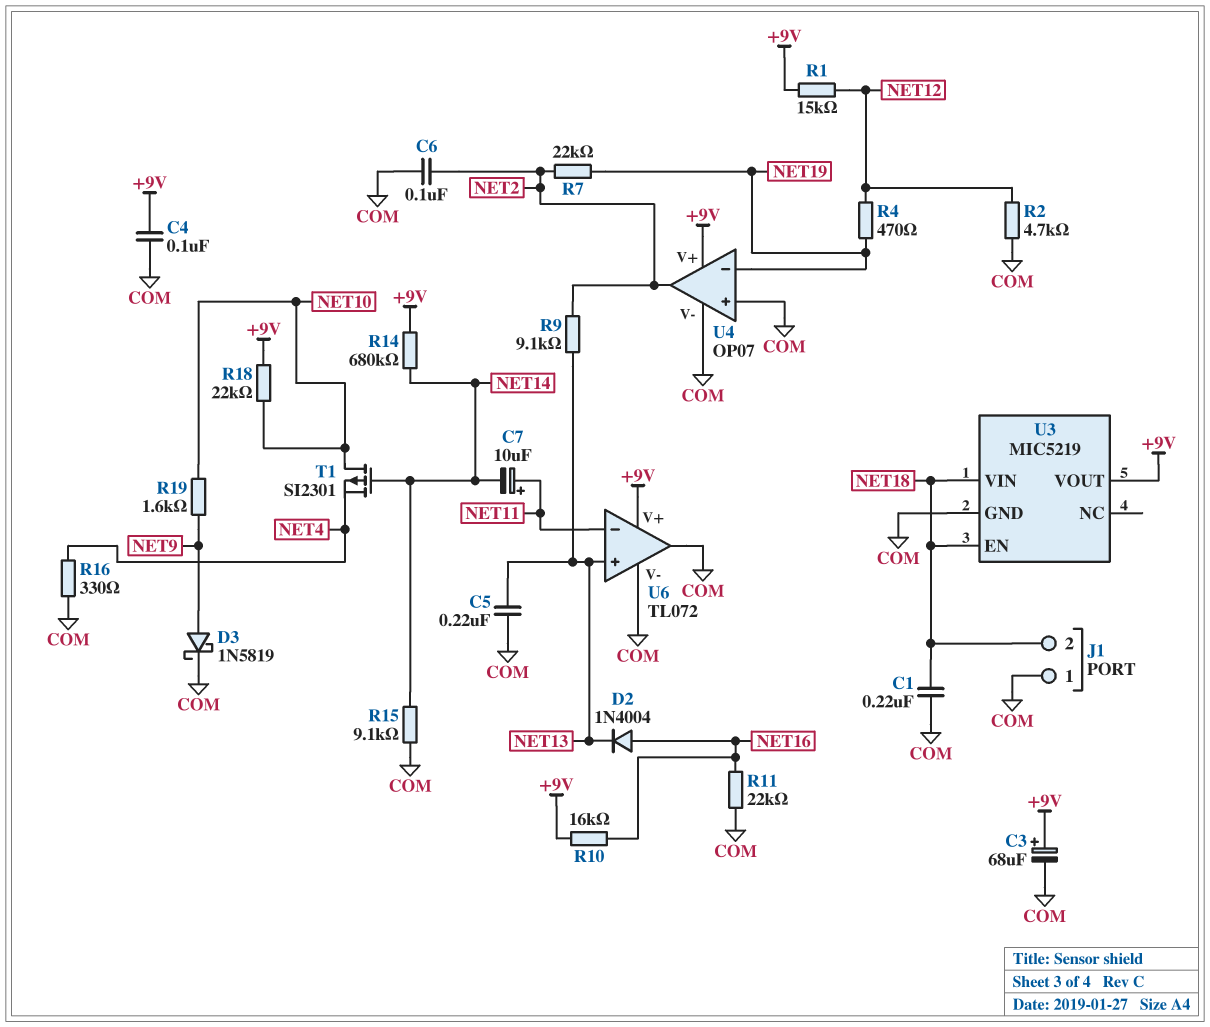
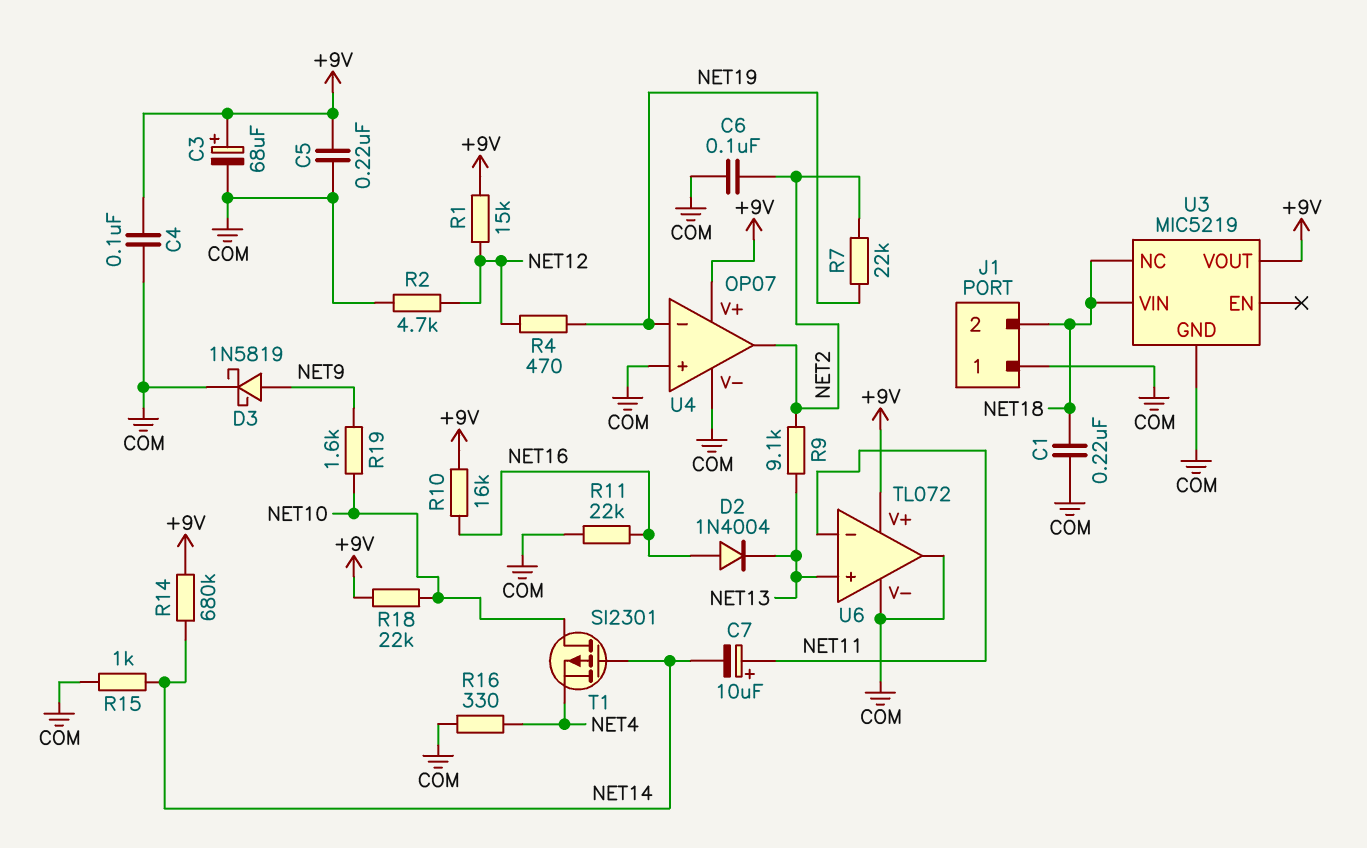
C5: 220nF (COM, NET13) -> 220nF (+9V, COM)
R15: 9.1k (COM, NET14) -> 1k (COM, NET14)
U3 pin EN: NET18 -> none
U3 pin NC: none -> NET18

